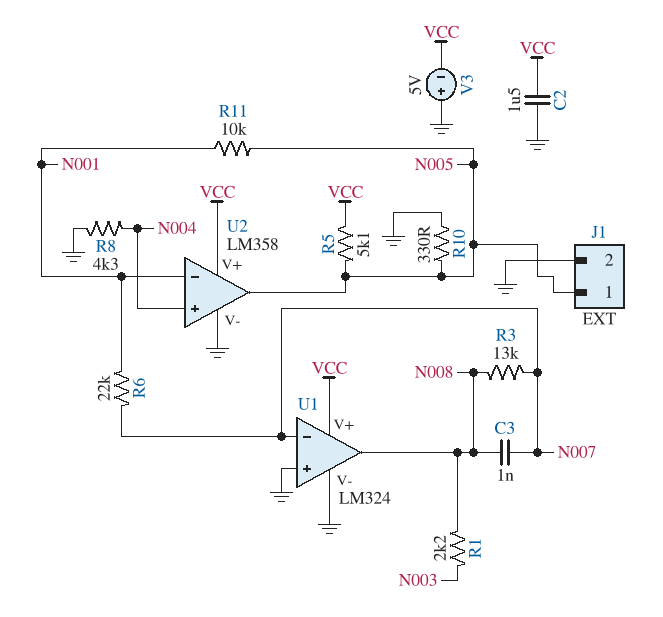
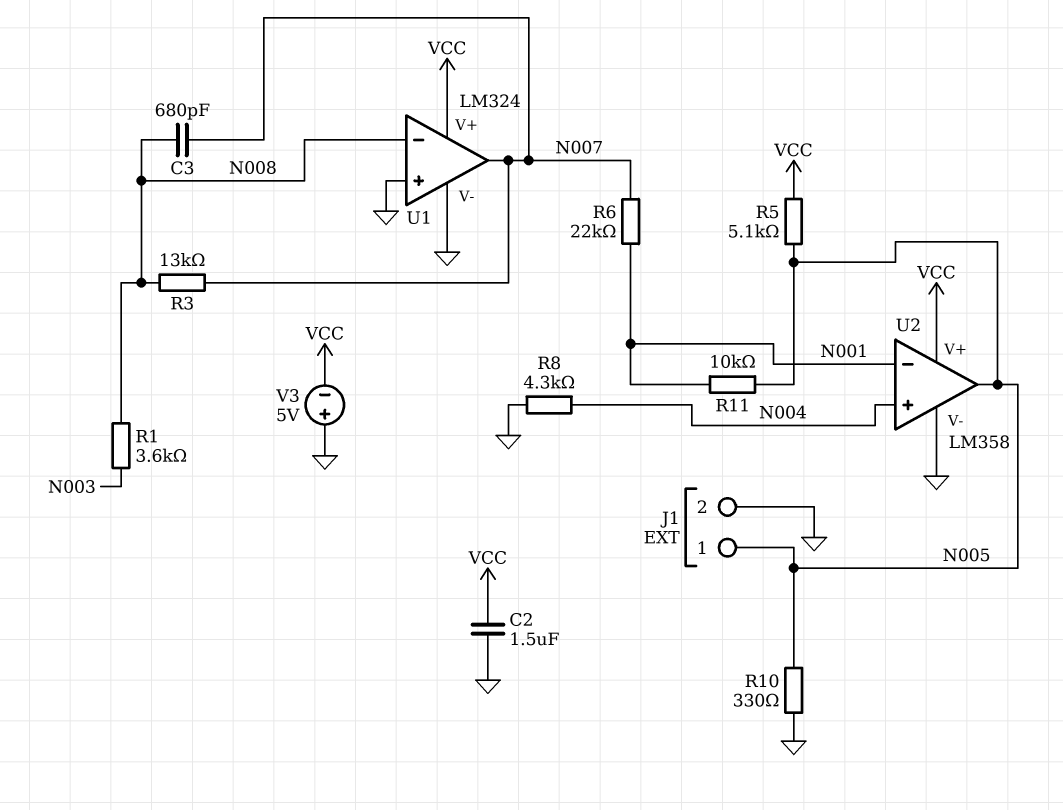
C3: 1nF (N007, N008) -> 680pF (N007, N008)
R1: 2.2k (N003, N008) -> 3.6k (N003, N008)
U1 pin in-: N007 -> N008
U1 pin out: N008 -> N007

